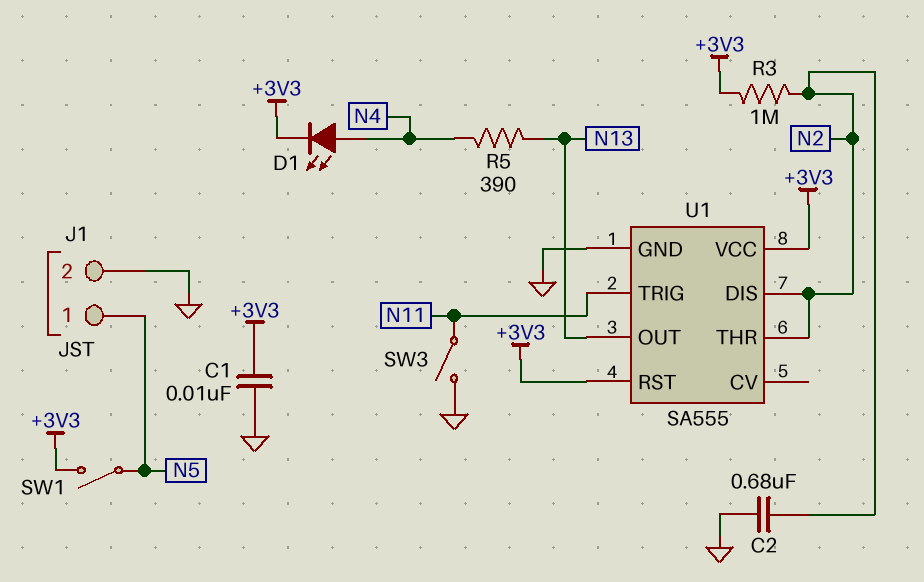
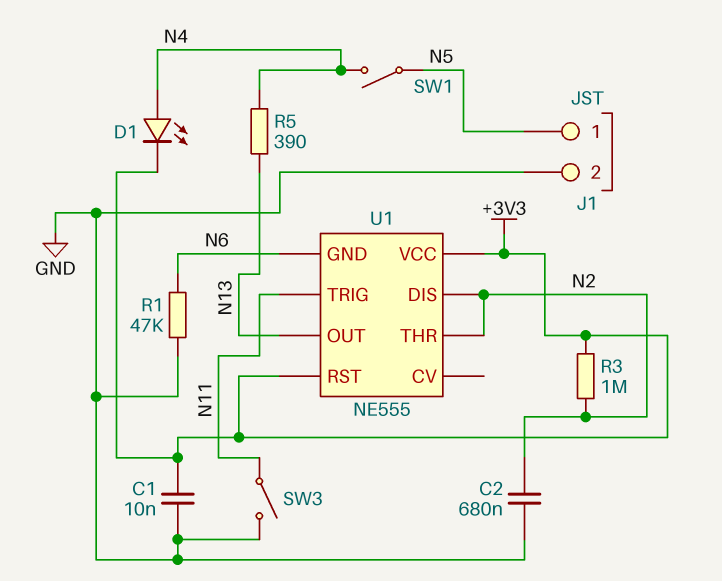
R1: none -> 47k (GND, N6)
SW1: switch (+3V3, N5) -> switch (N4, N5)
U1: SA555 -> NE555
U1 pin GND: GND -> N6

